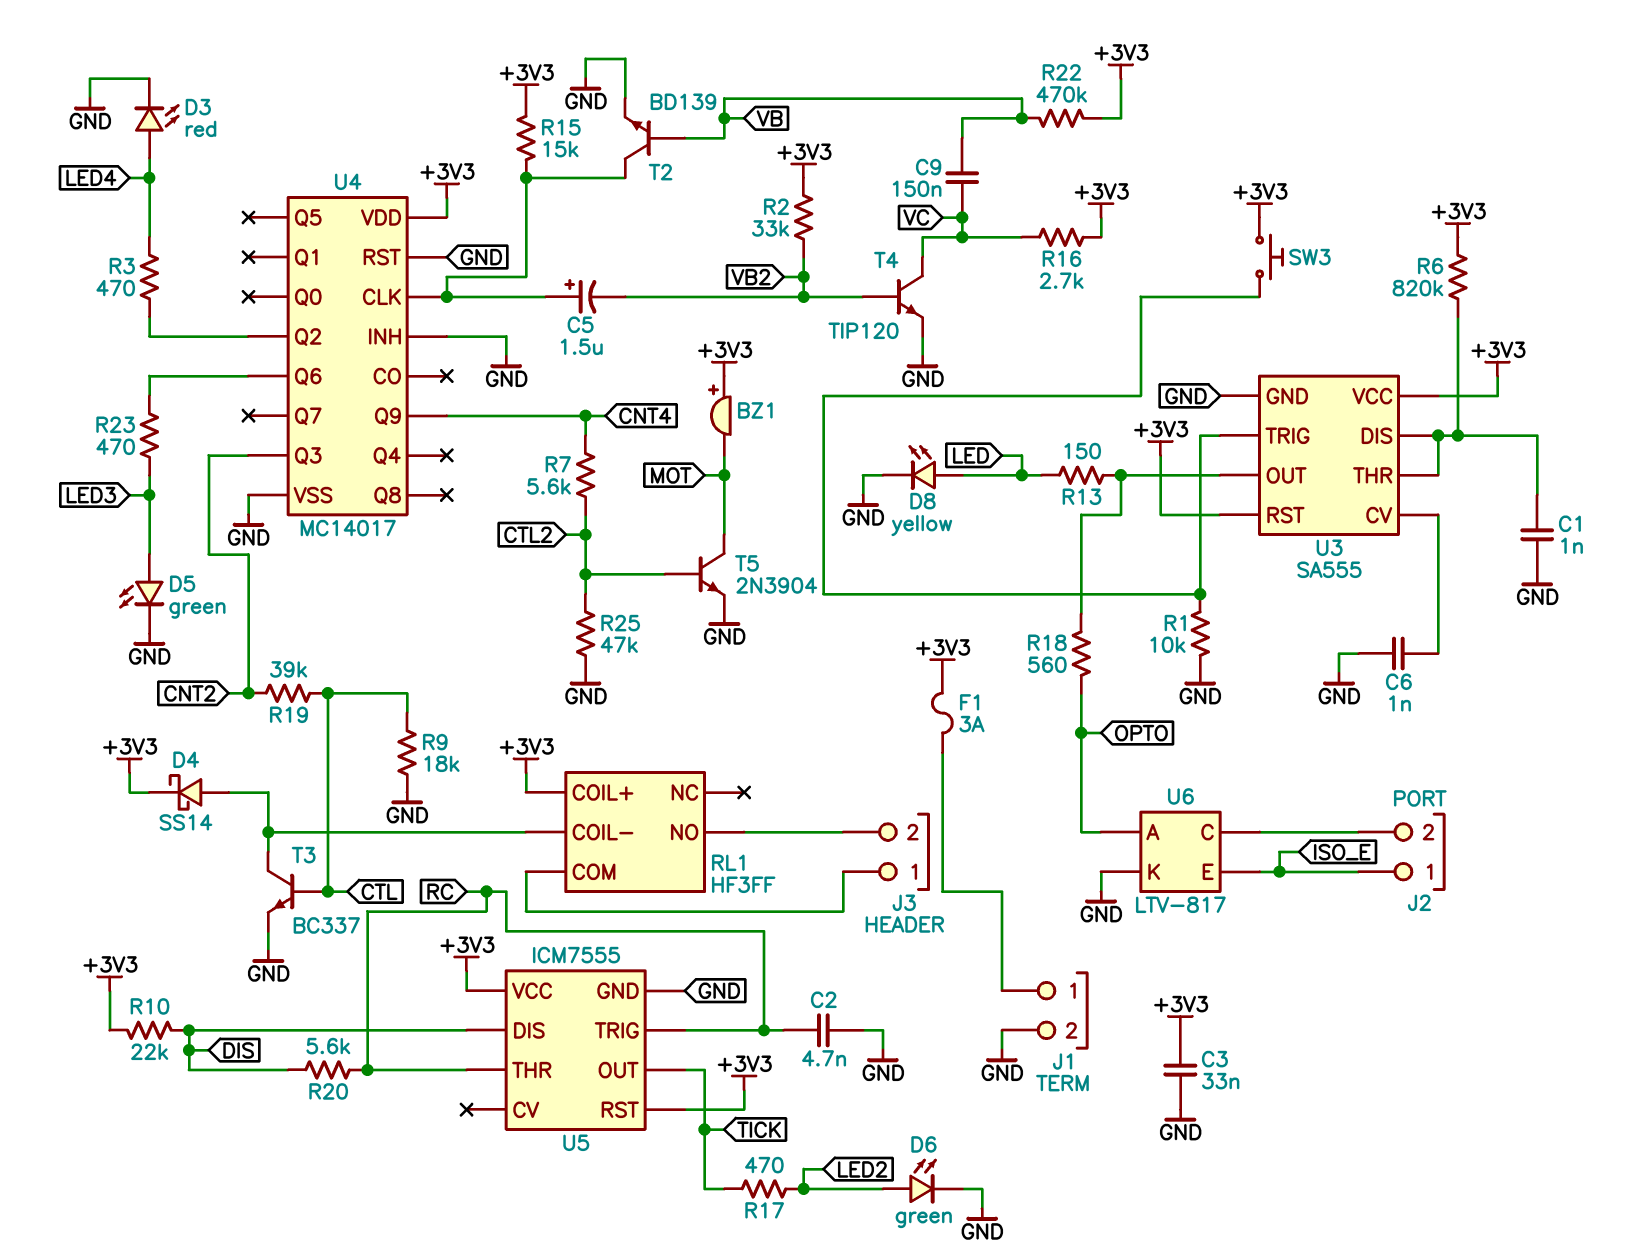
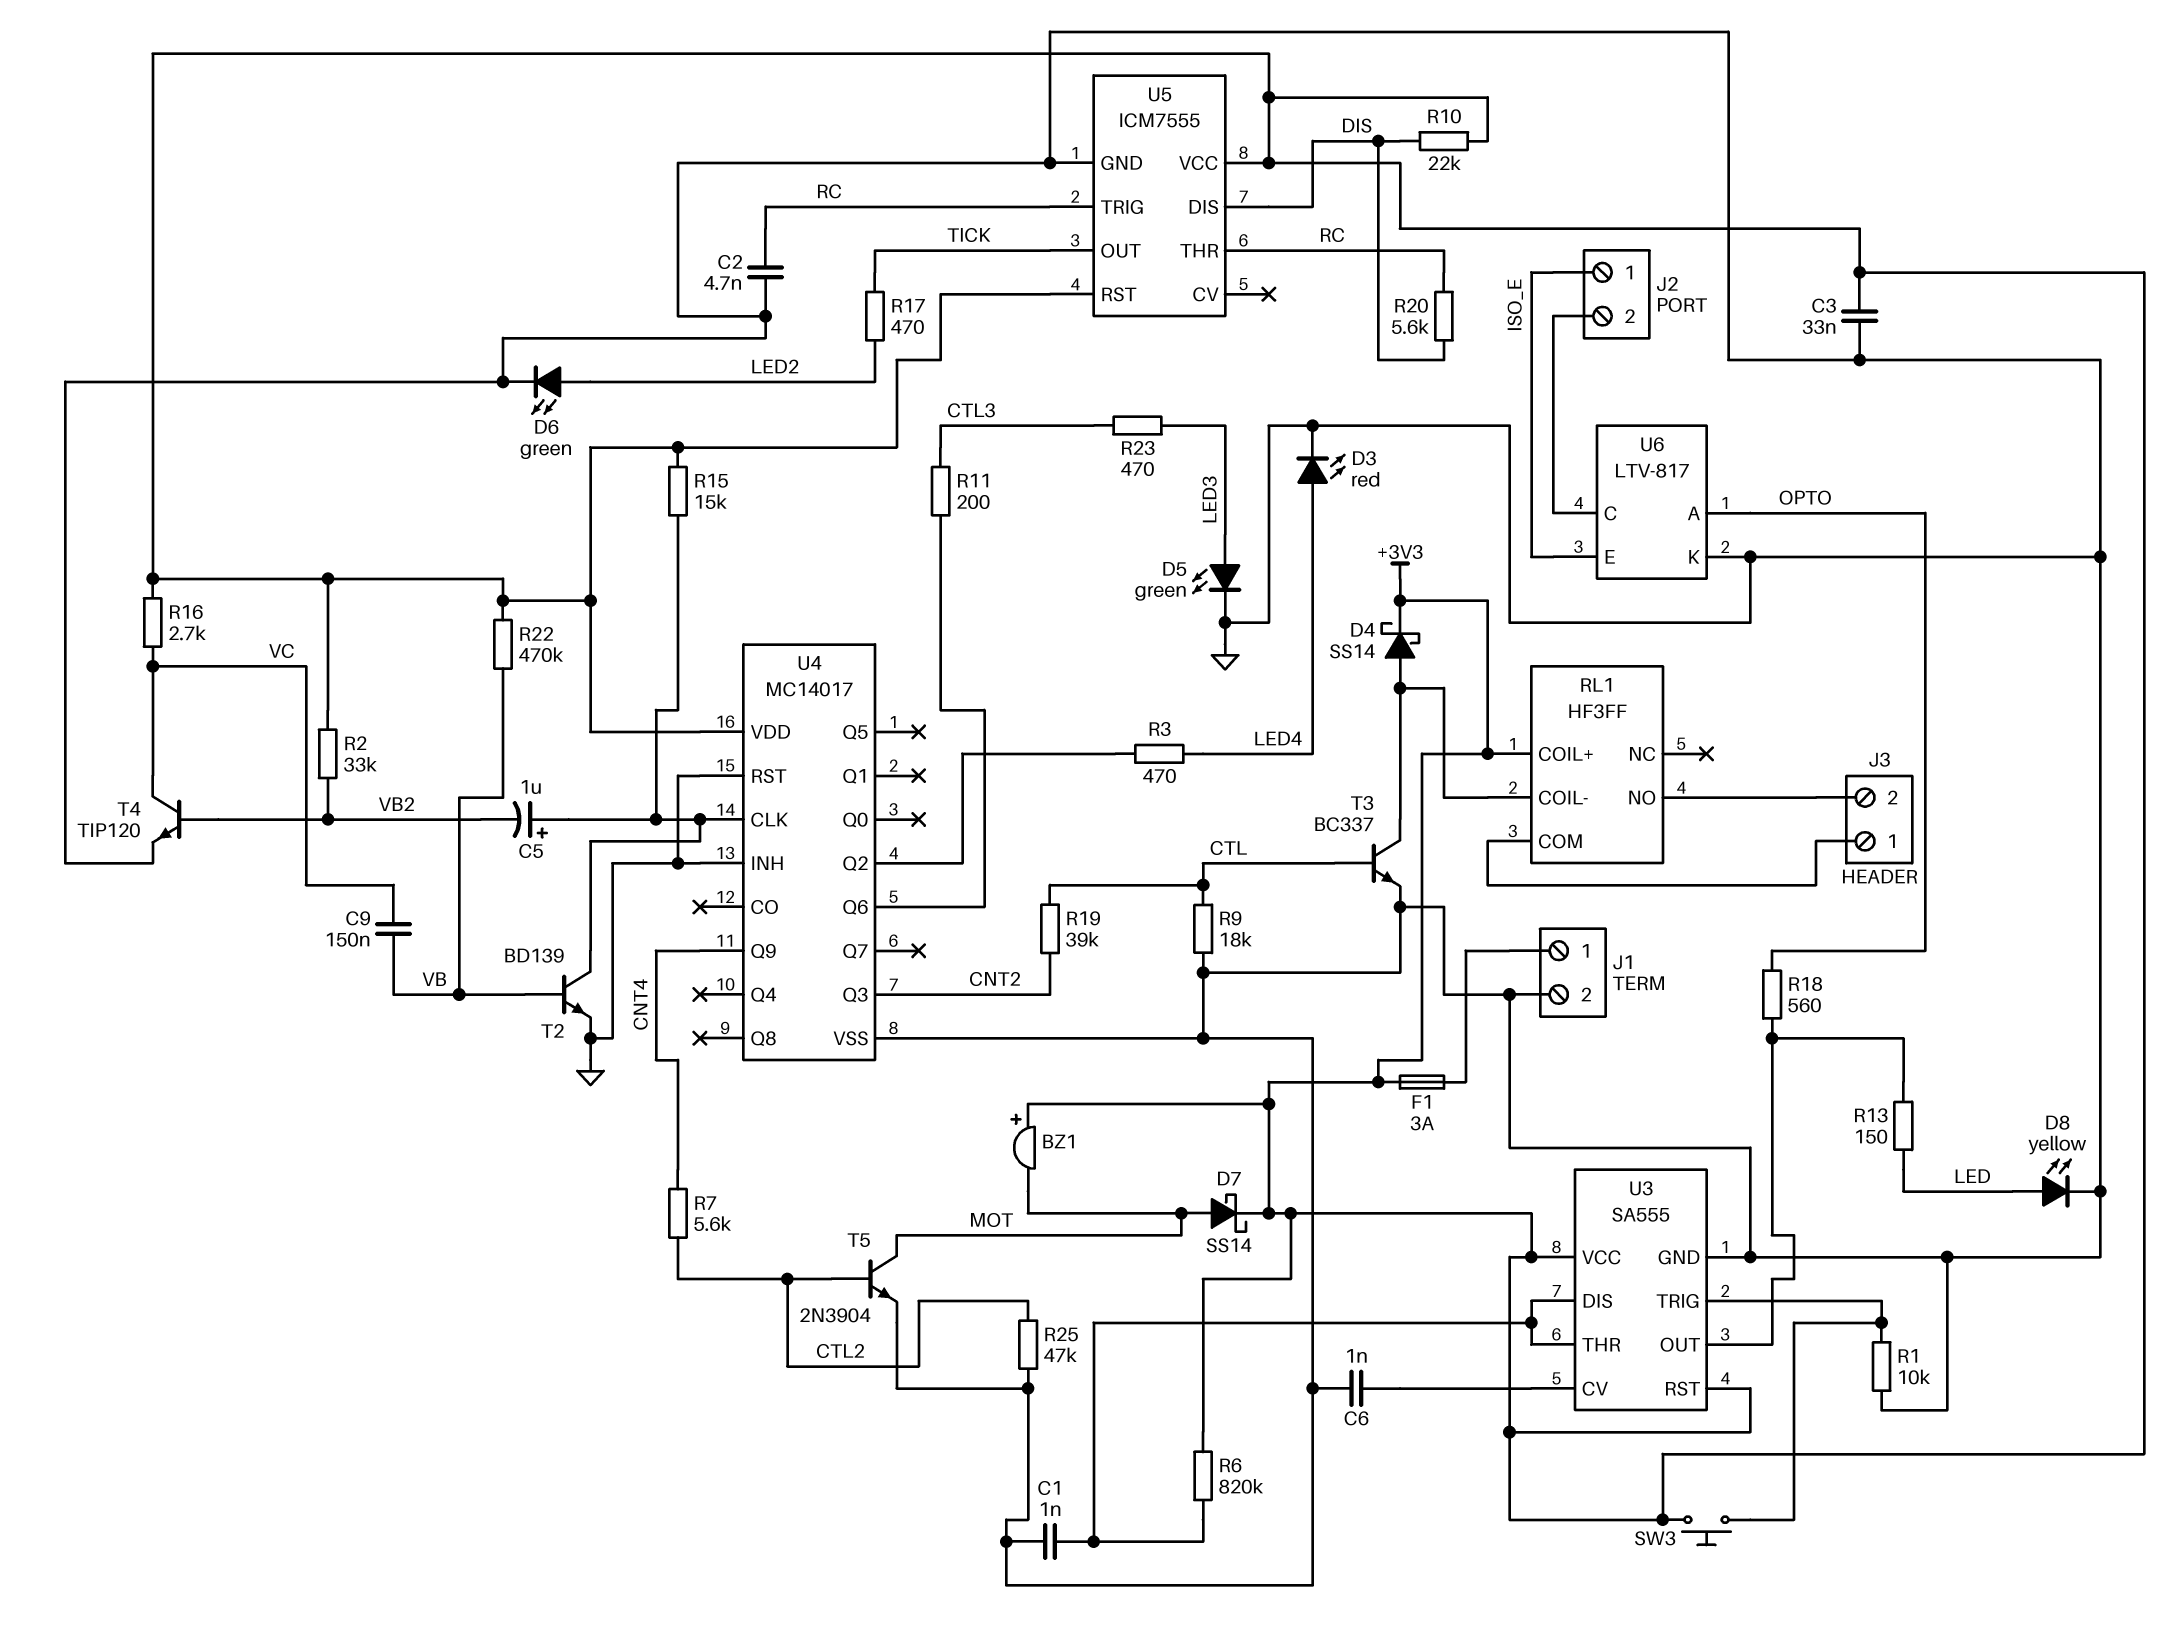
C5: 1.5uF (plus U4/CLK, minus VB2) -> 1uF (plus U4/CLK, minus VB2)
D7: none -> schottky SS14 (A MOT, K +3V3)
R11: none -> 200 (CTL3, U4/Q6)
R23: 470 (LED3, U4/Q6) -> 470 (CTL3, LED3)

